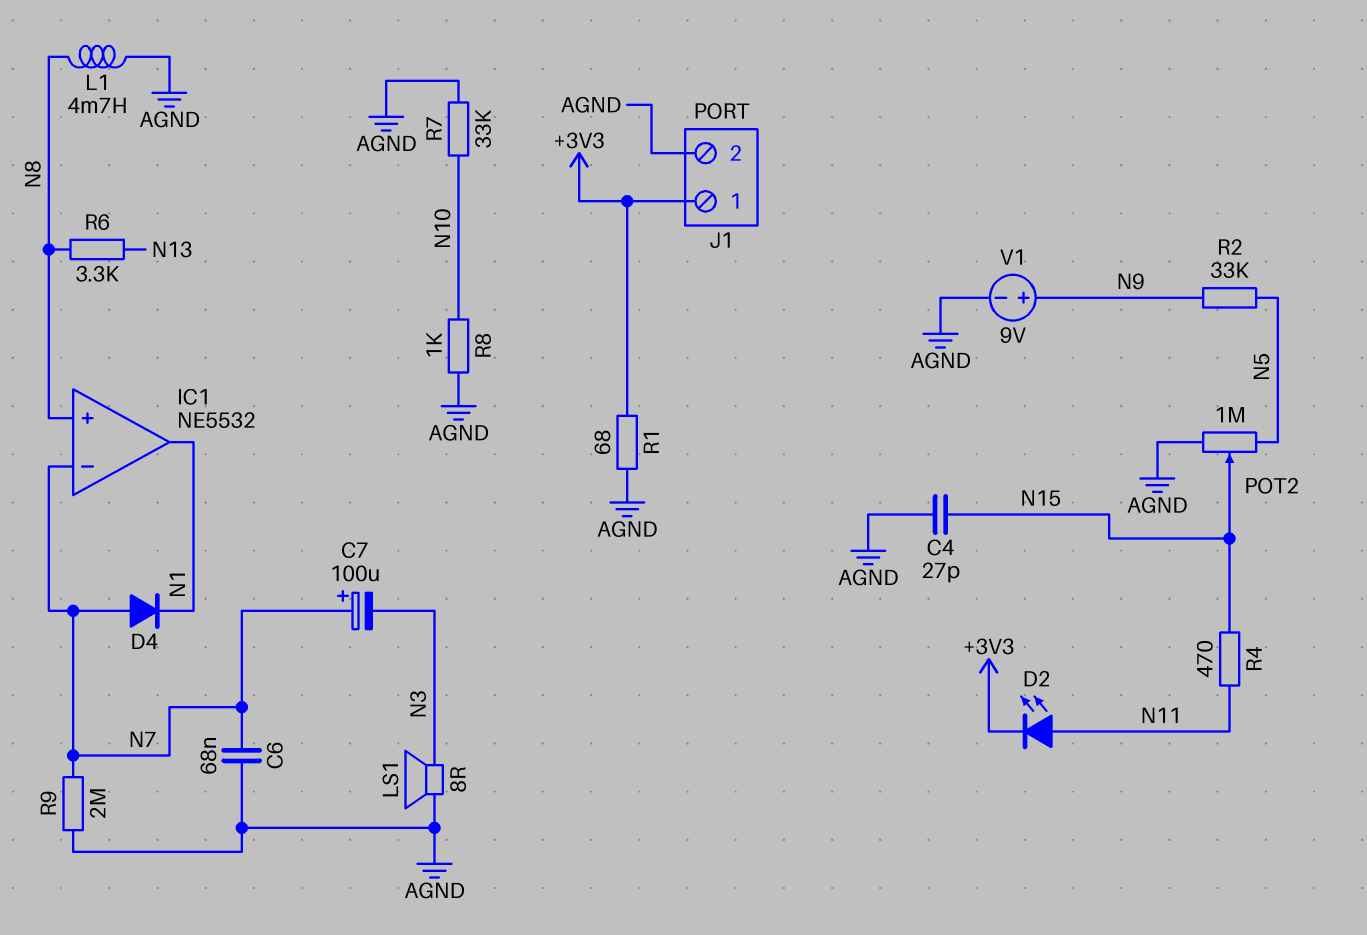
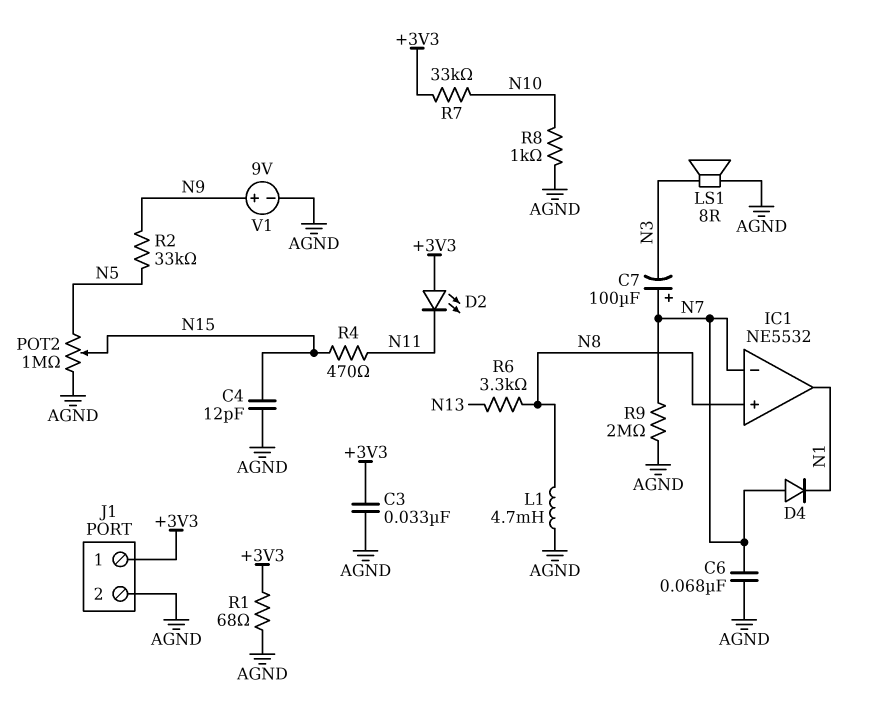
C3: none -> 33nF (+3V3, AGND)
C4: 27pF (AGND, N15) -> 12pF (AGND, N15)
D2: LED (A N11, K +3V3) -> LED (A +3V3, K N11)
R7: 33k (AGND, N10) -> 33k (+3V3, N10)

